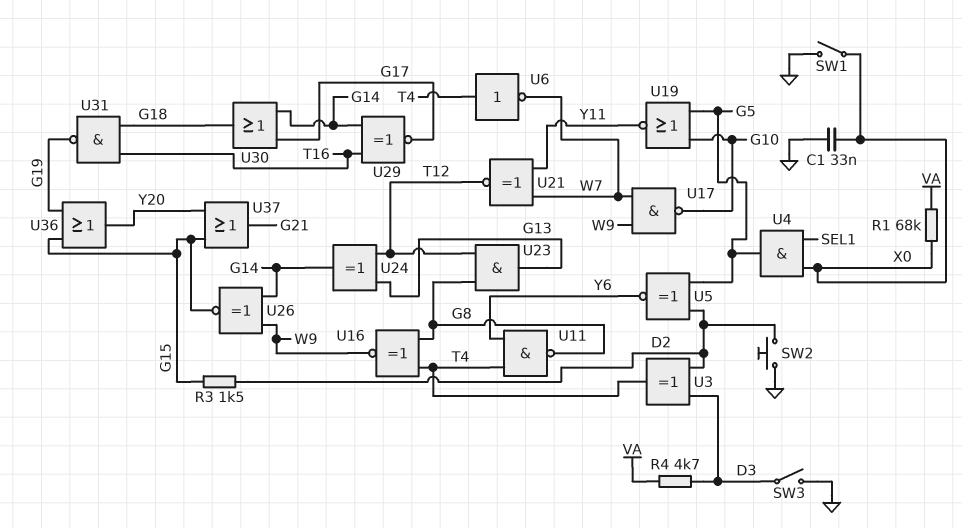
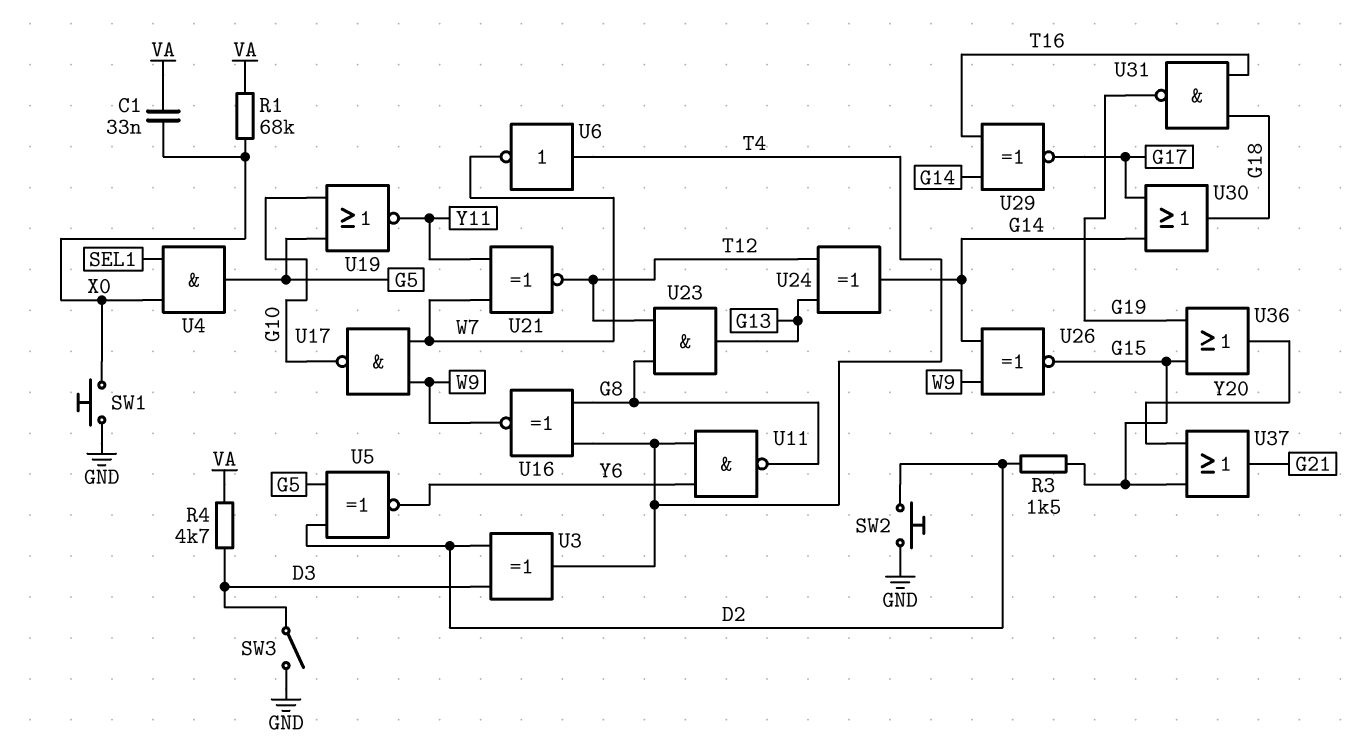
C1: 33nF (GND, X0) -> 33nF (VA, X0)
SW1: switch (GND, X0) -> button (GND, X0)

